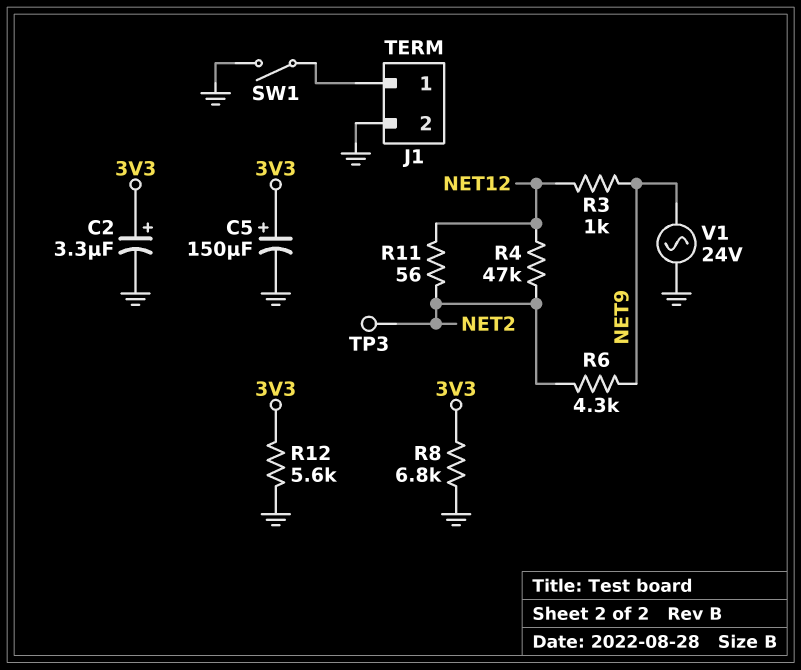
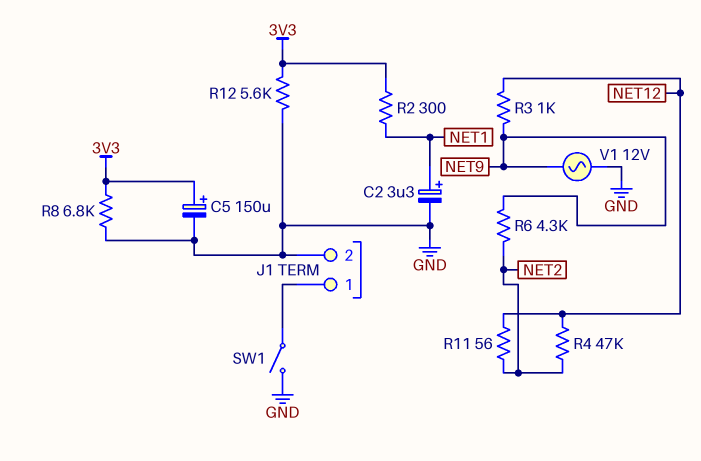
C2: 3.3uF (plus 3V3, minus GND) -> 3.3uF (plus NET1, minus GND)
R2: none -> 300 (3V3, NET1)
TP3: test point (NET2) -> none
V1: AC 24V (GND, NET9) -> AC 12V (GND, NET9)

